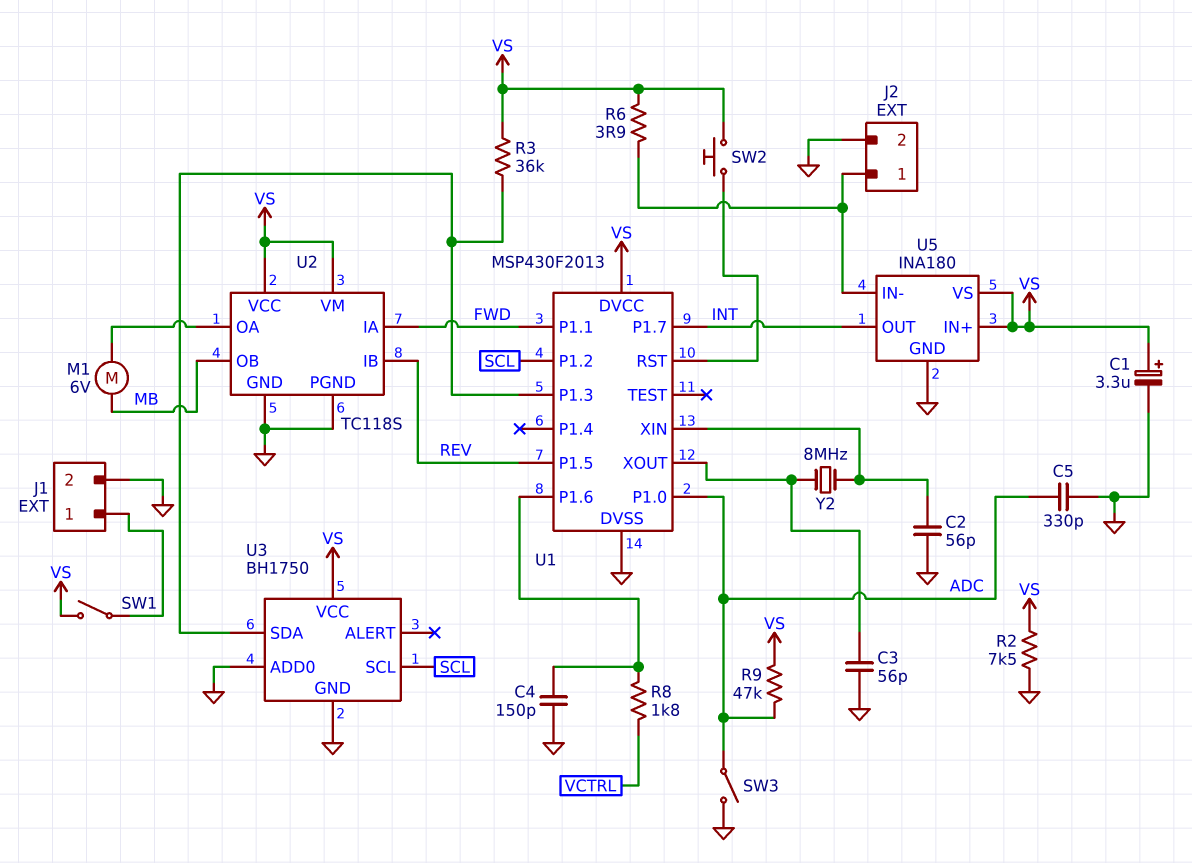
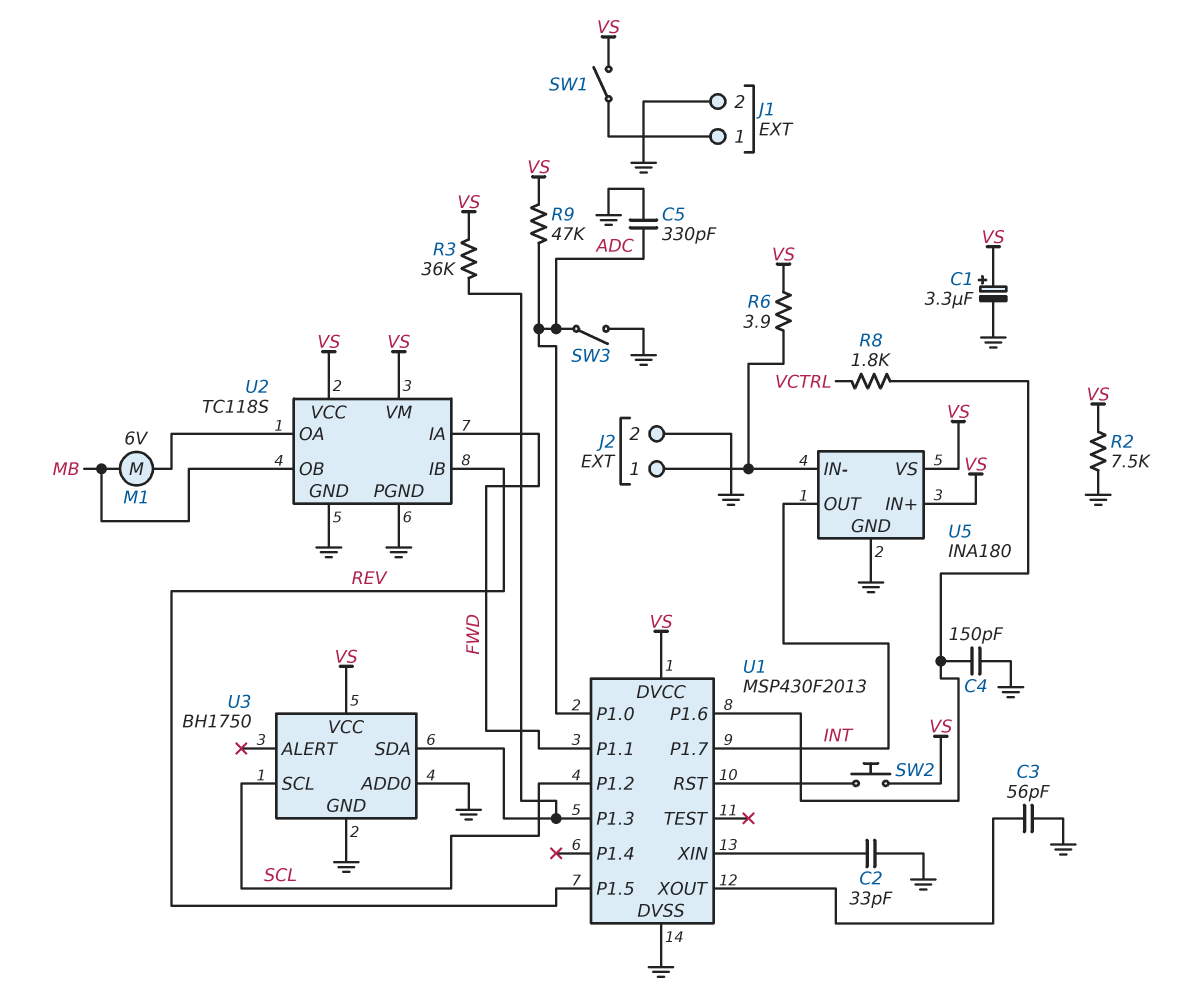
C2: 56pF (GND, U1/XIN) -> 33pF (GND, U1/XIN)
Y2: 8MHz (U1/XIN, U1/XOUT) -> none

